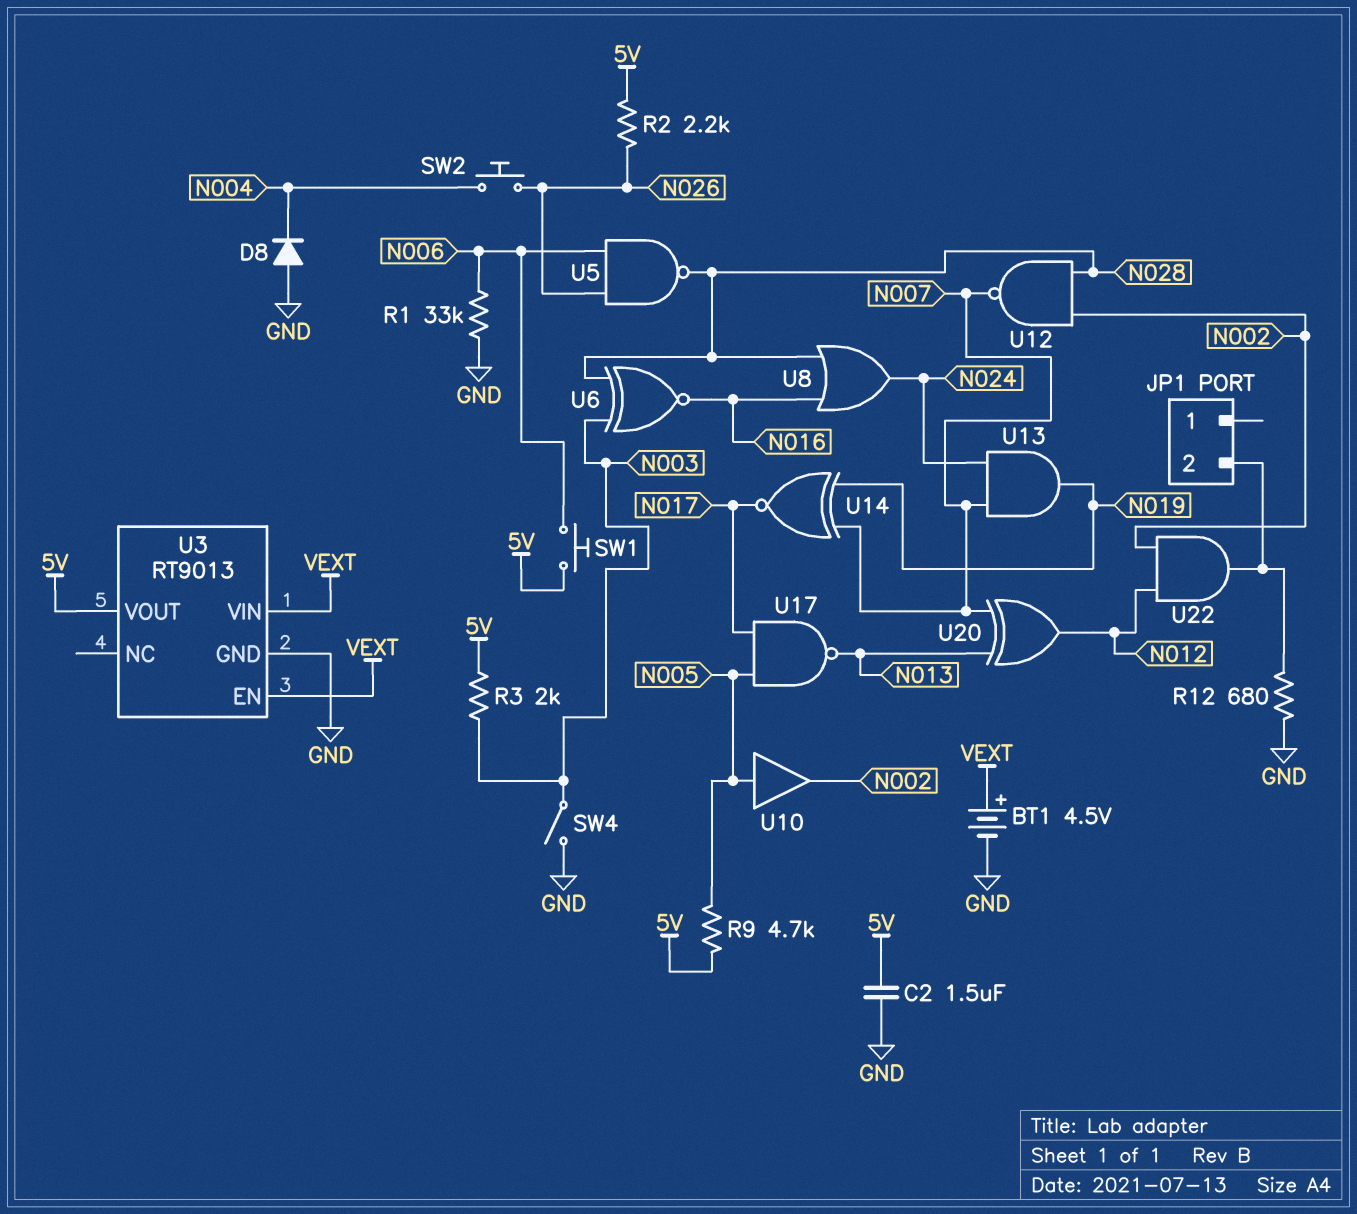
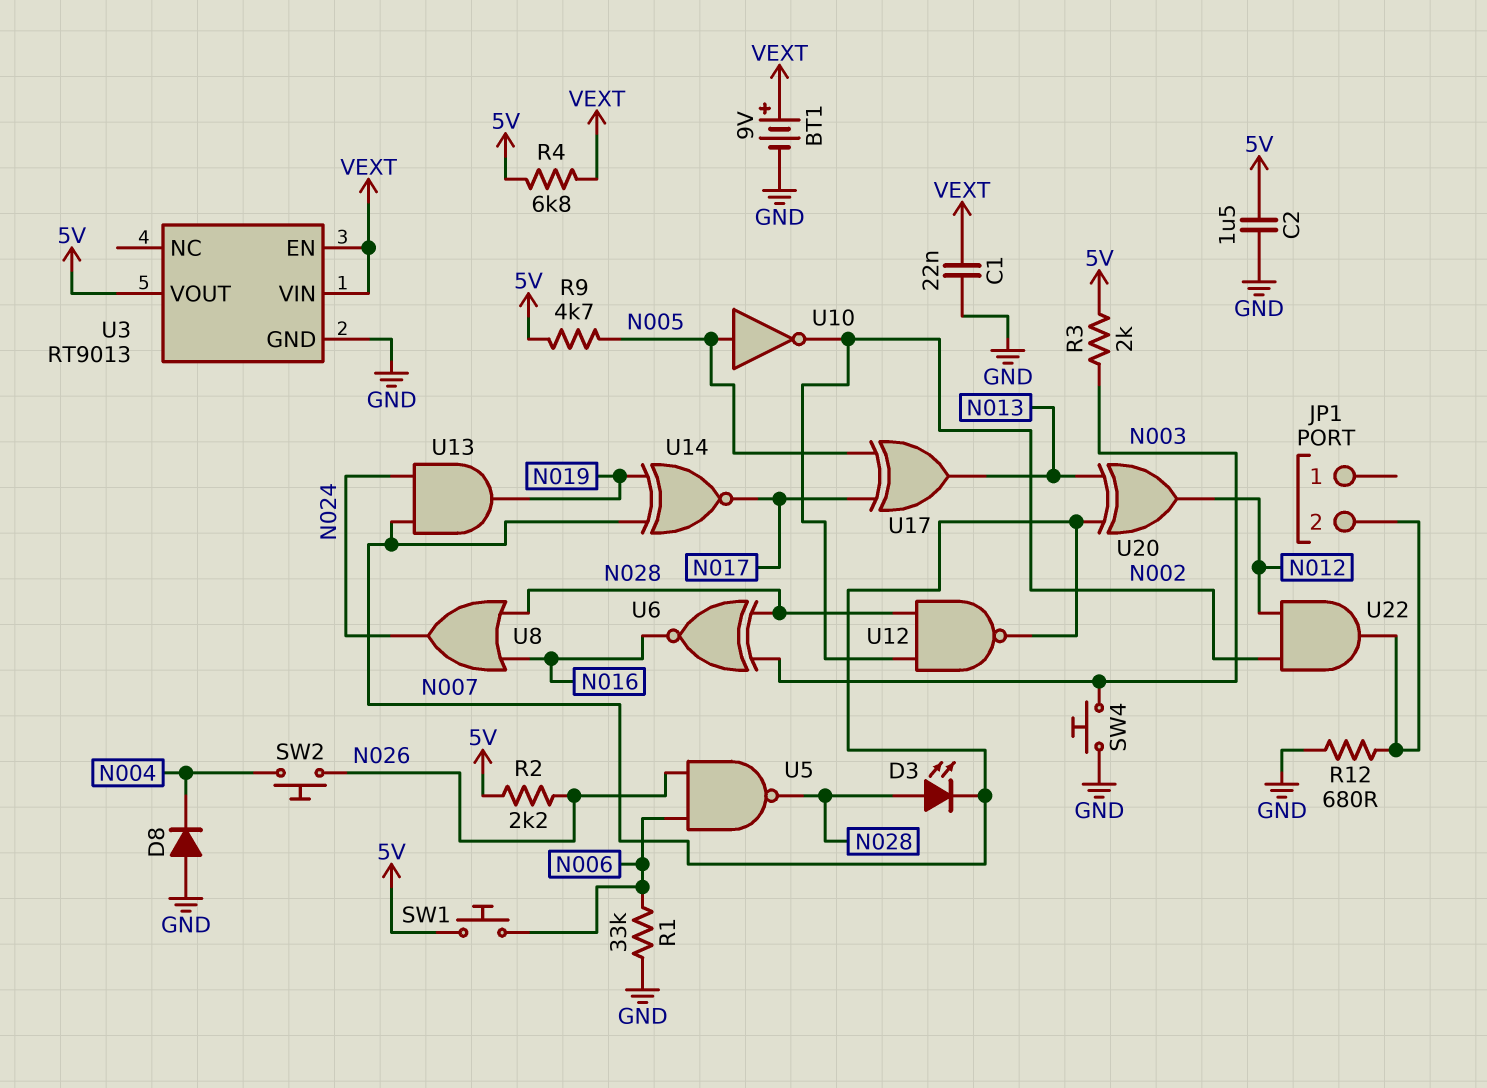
BT1: 4.5V (plus VEXT, minus GND) -> 9V (plus VEXT, minus GND)
C1: none -> 22nF (GND, VEXT)
D3: none -> LED (A N028, K N007)
R4: none -> 6.8k (5V, VEXT)
SW4: switch (GND, N003) -> button (GND, N003)
U10: buffer (in N005, out N002) -> NOT (in N005, out N002)
U17: NAND (in N005, in N017, out N013) -> XOR (in N005, in N017, out N013)

